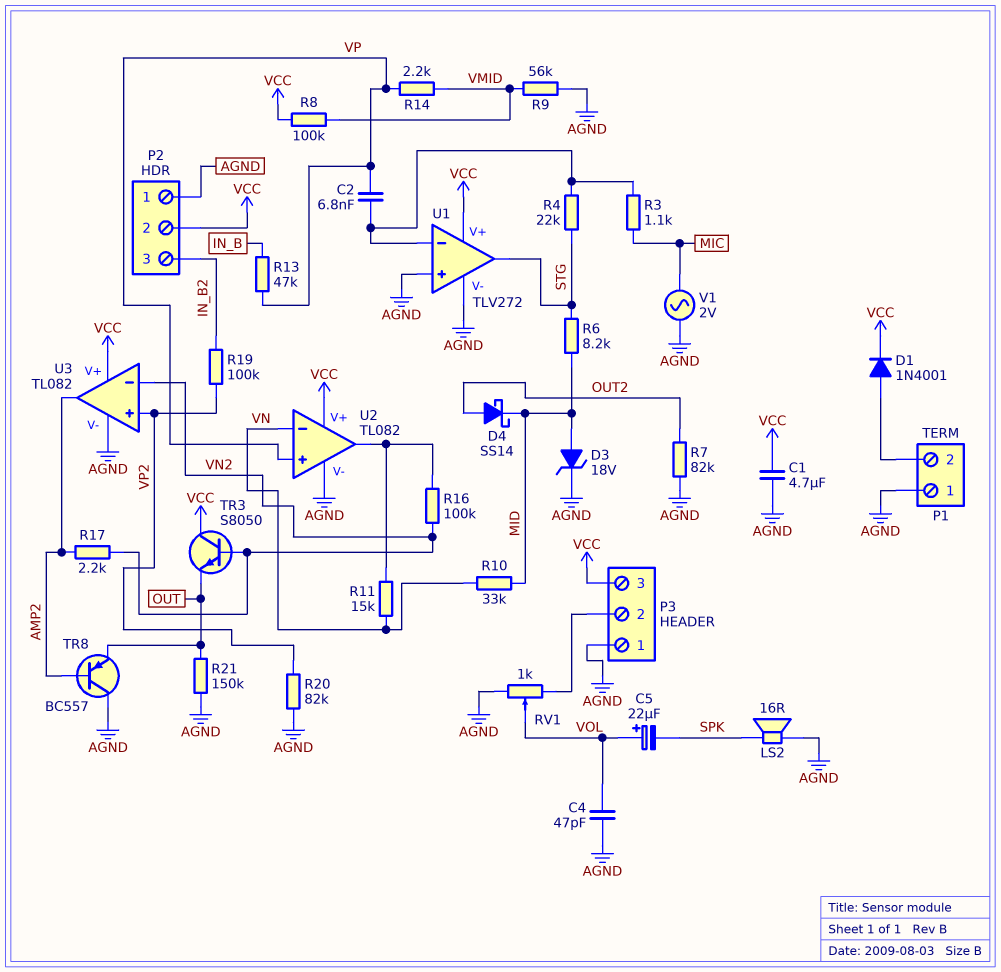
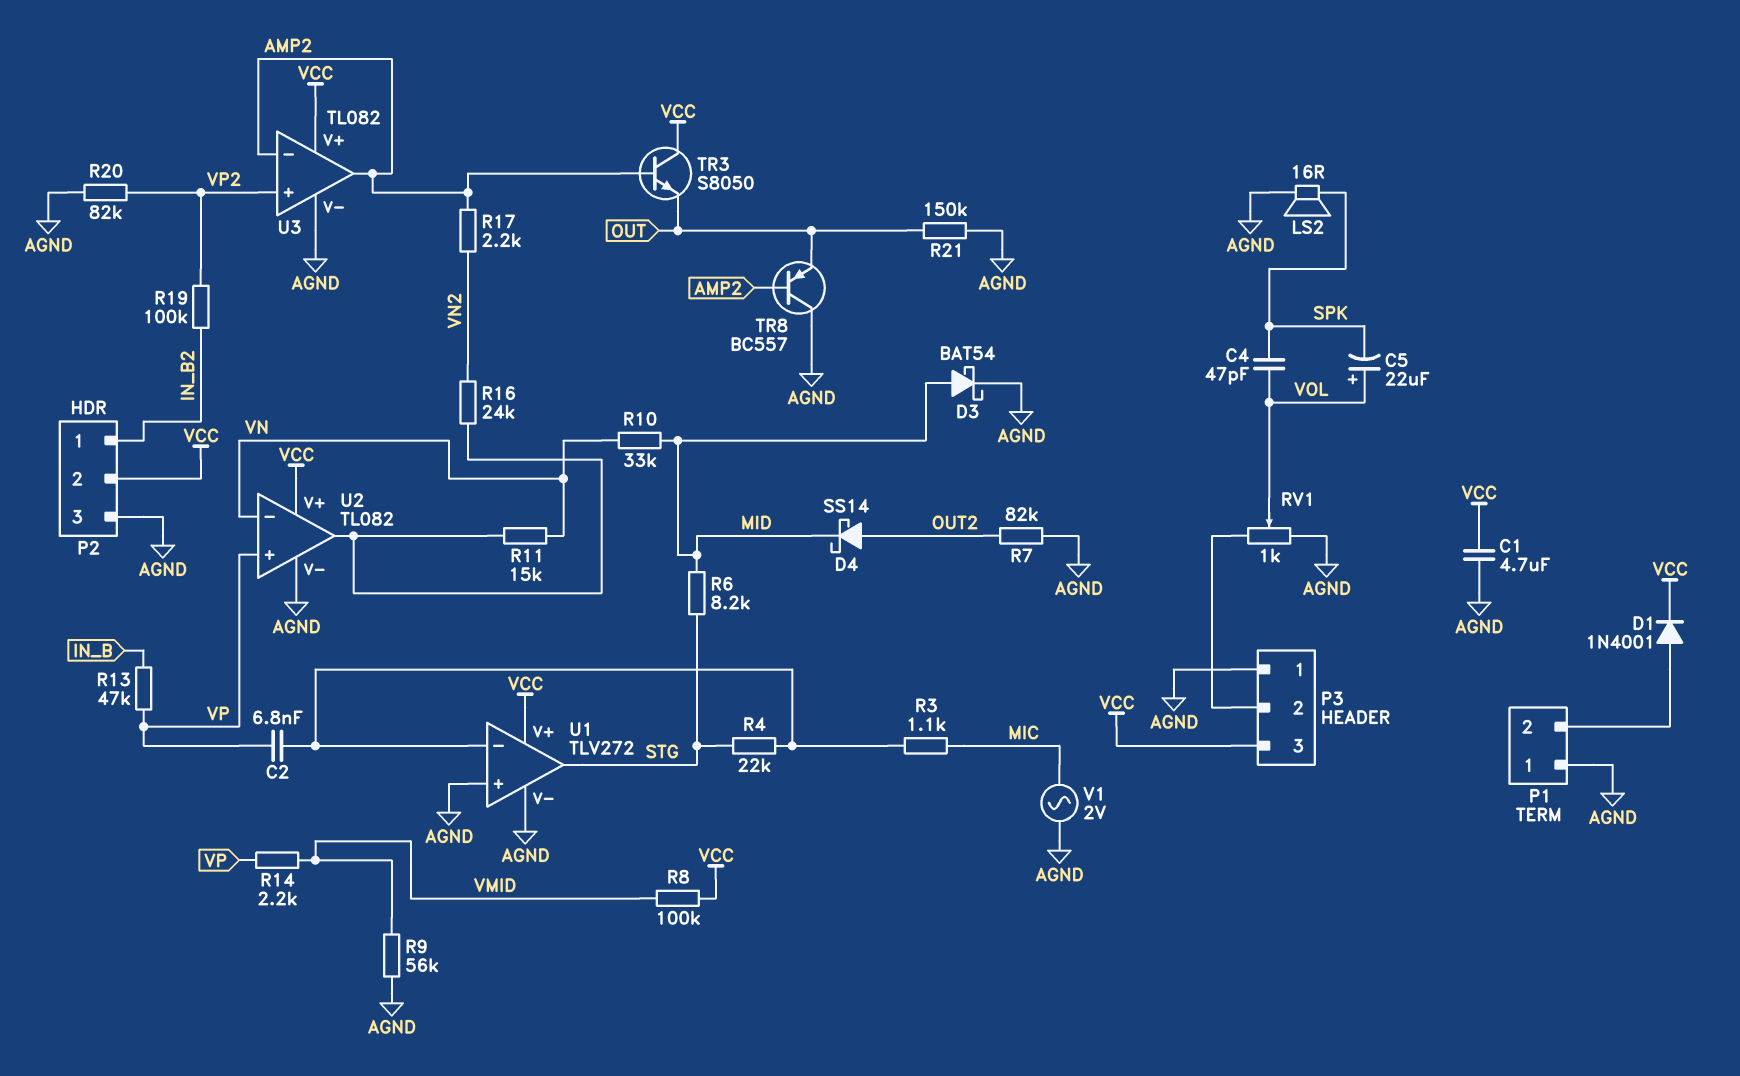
C4: 47pF (AGND, VOL) -> 47pF (SPK, VOL)
D3: zener 18V (A MID, K AGND) -> schottky BAT54 (A MID, K AGND)
P2 pin 1: AGND -> IN_B2
P2 pin 3: IN_B2 -> AGND
R16: 100k (U2/out, VN2) -> 24k (U2/out, VN2)
TR3: NPN S8050 (B VN2, C VCC, E OUT) -> NPN S8050 (B AMP2, C VCC, E OUT)
U3 pin in-: VN2 -> AMP2

